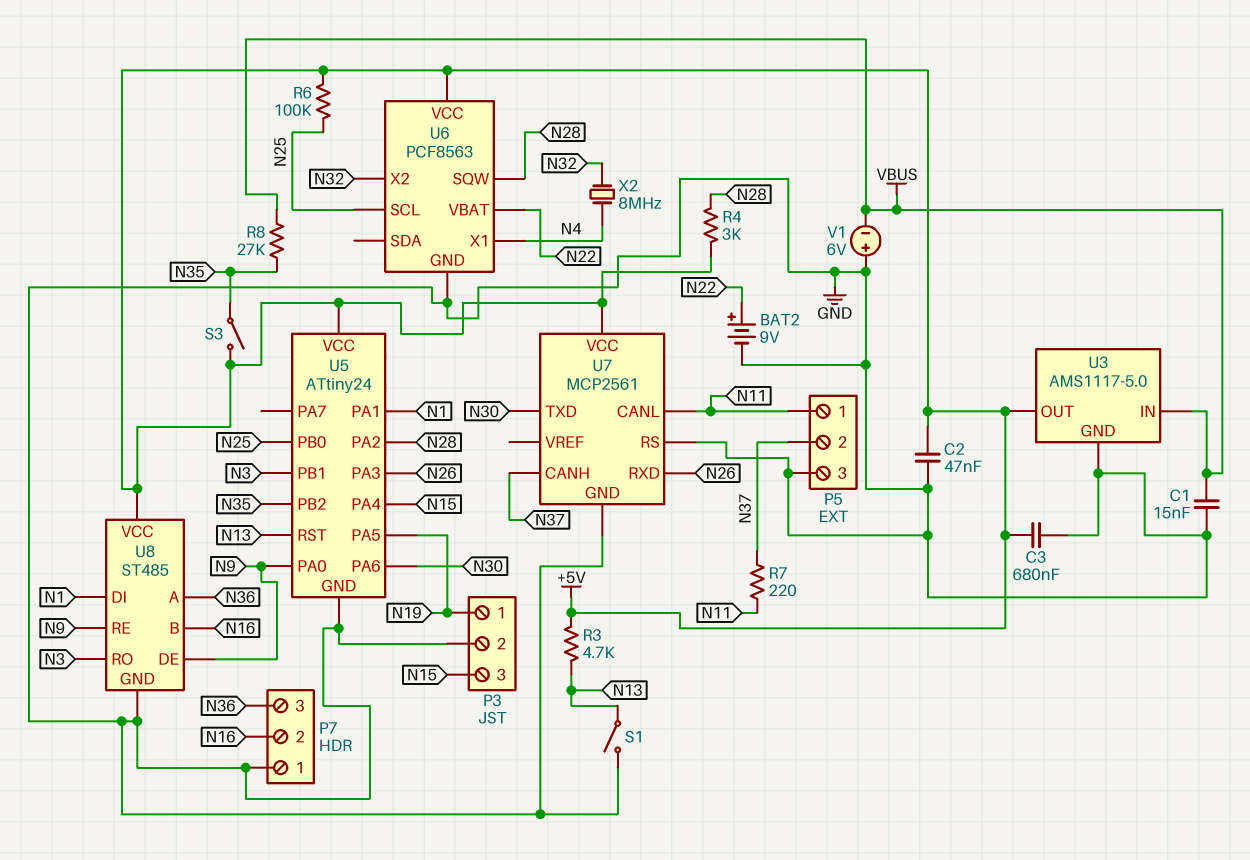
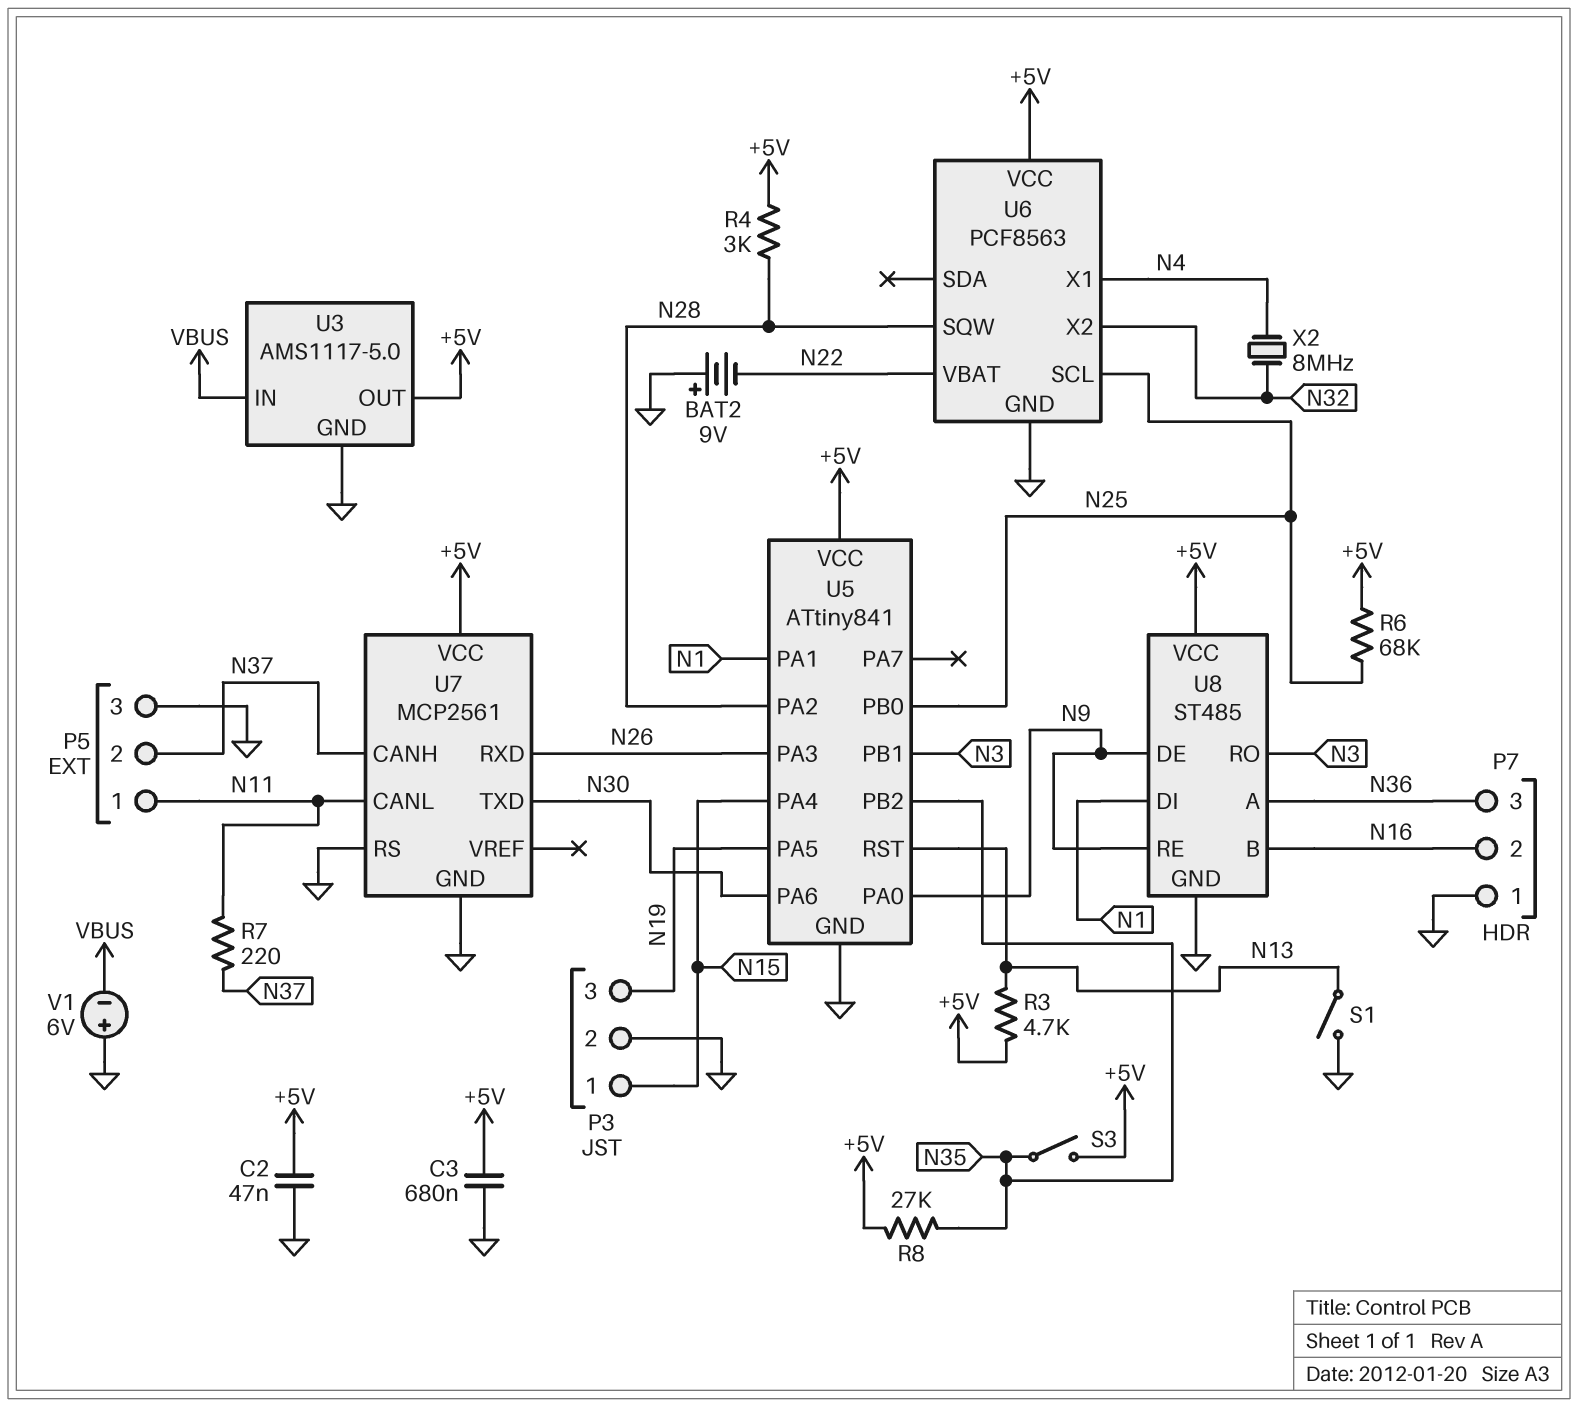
BAT2: 9V (plus N22, minus GND) -> 9V (plus GND, minus N22)
C1: 15nF (GND, VBUS) -> none
P3 pin 1: N19 -> N15
P3 pin 3: N15 -> N19
R6: 100k (+5V, N25) -> 68k (+5V, N25)
R8: 27k (N35, VBUS) -> 27k (+5V, N35)
U5: ATtiny24 -> ATtiny841

